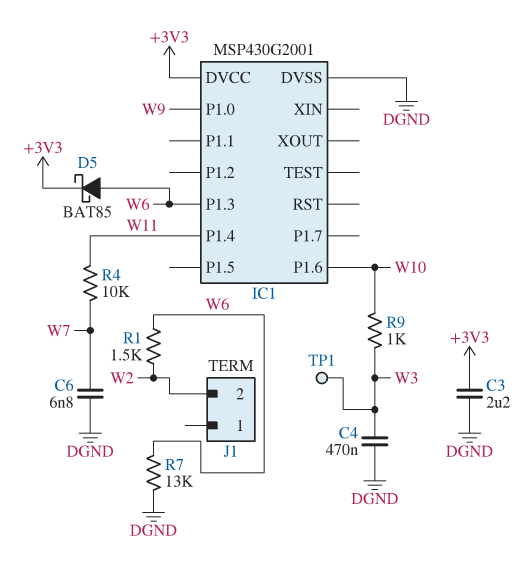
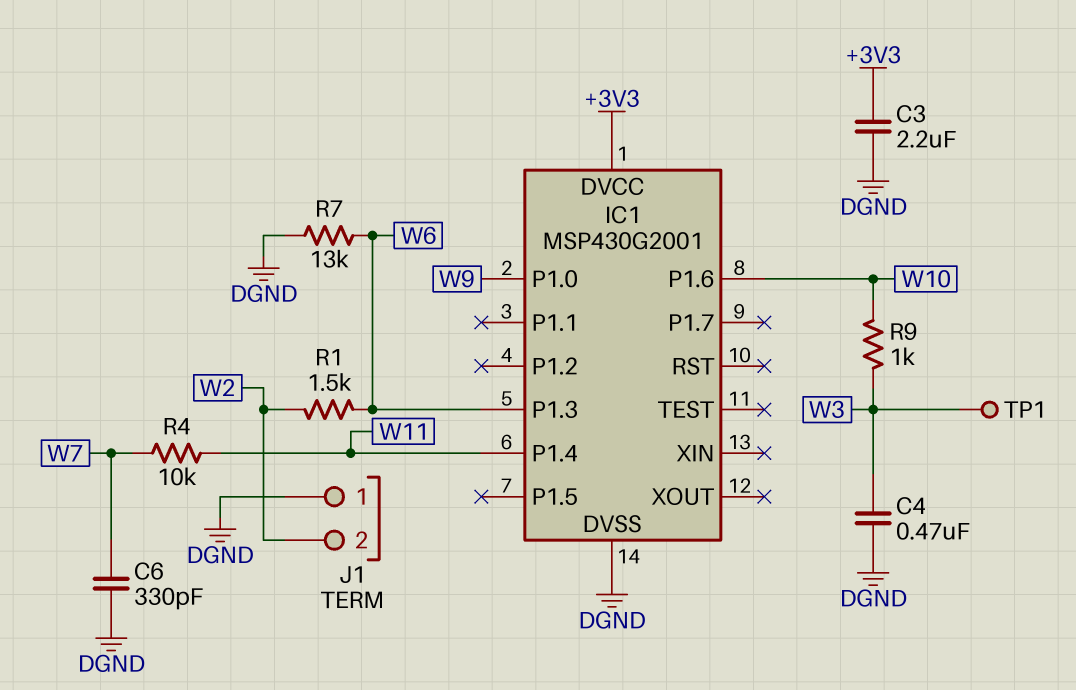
C6: 6.8nF (DGND, W7) -> 330pF (DGND, W7)
D5: schottky BAT85 (A W6, K +3V3) -> none
J1 pin 1: none -> DGND

